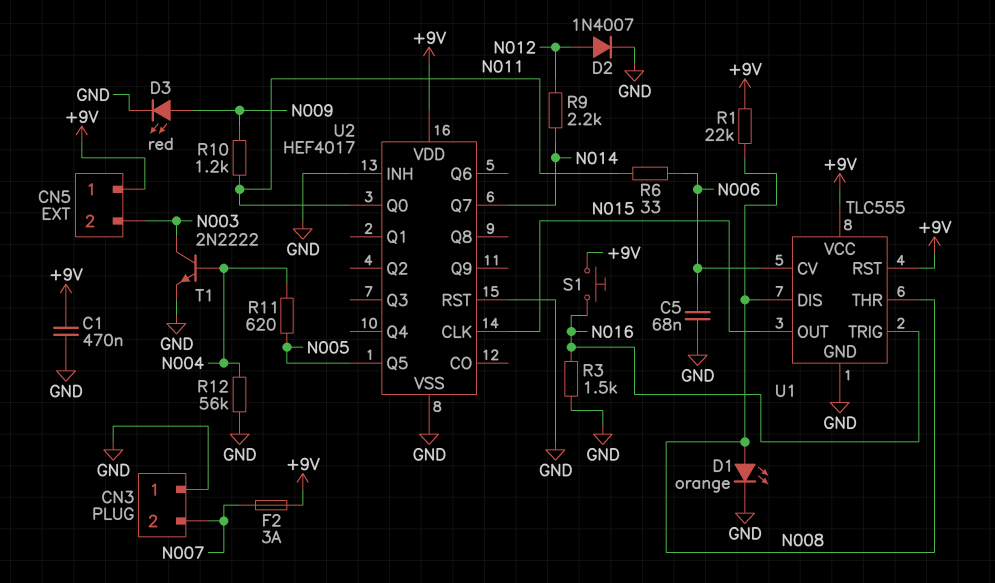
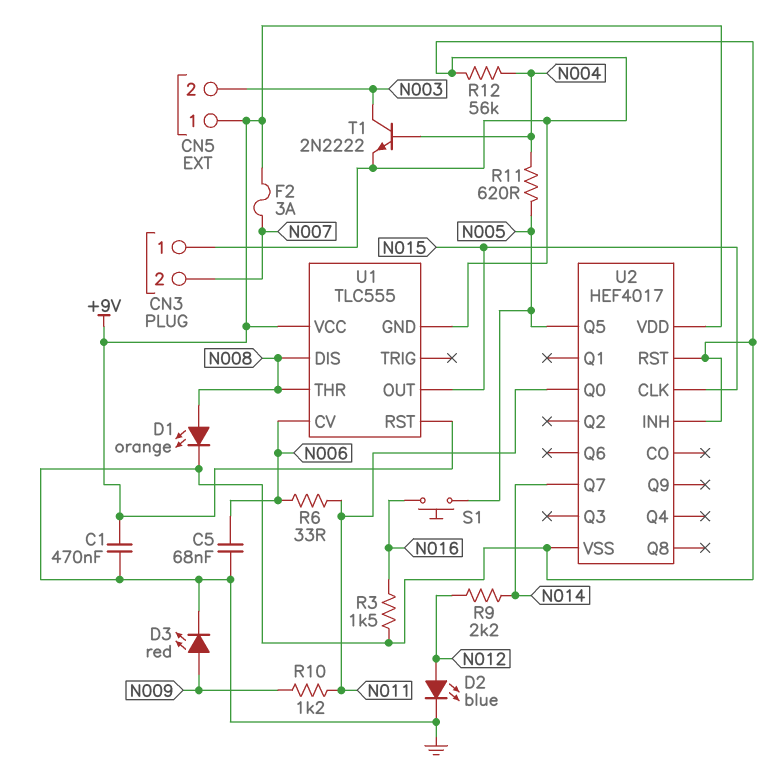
D2: diode 1N4007 (A N012, K GND) -> LED blue (A N012, K GND)
R1: 22k (+9V, N008) -> none
S1: button (+9V, N016) -> button (N005, N016)
U1 pin TRIG: N016 -> none

